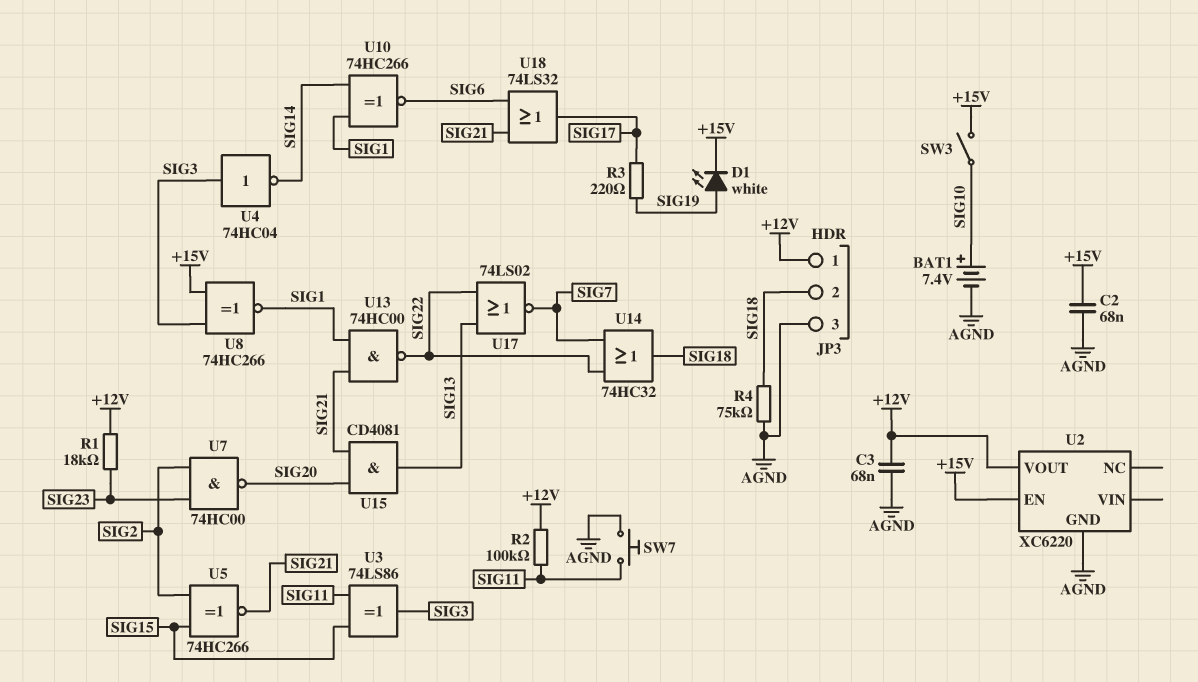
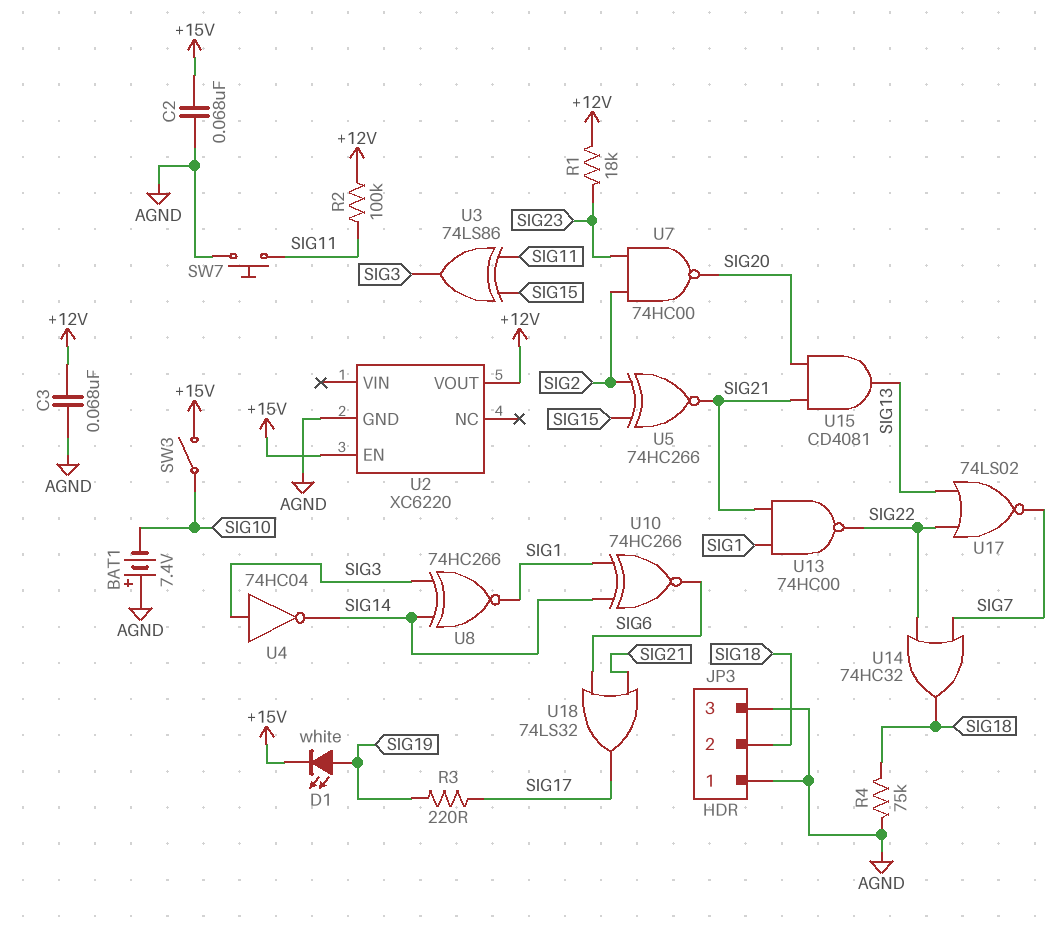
BAT1: 7.4V (plus SIG10, minus AGND) -> 7.4V (plus AGND, minus SIG10)
JP3 pin 1: +12V -> AGND
U8: XNOR 74HC266 (in +15V, in SIG3, out SIG1) -> XNOR 74HC266 (in SIG3, in SIG14, out SIG1)

